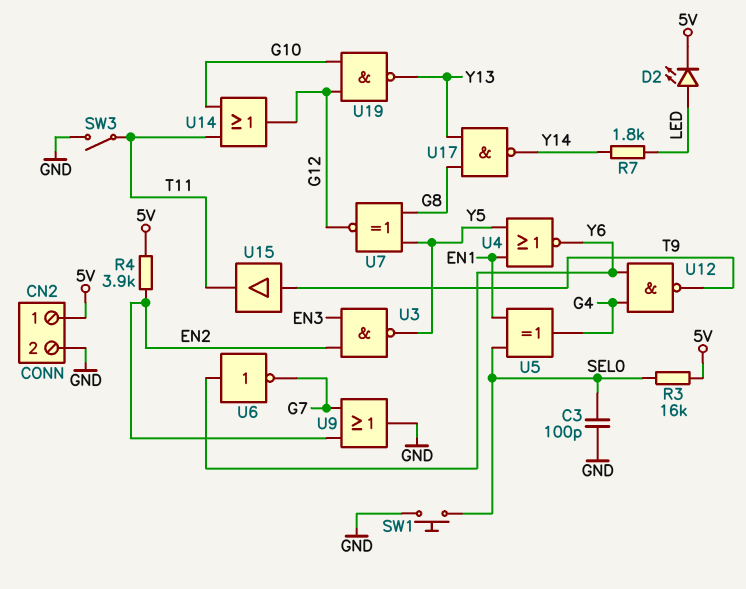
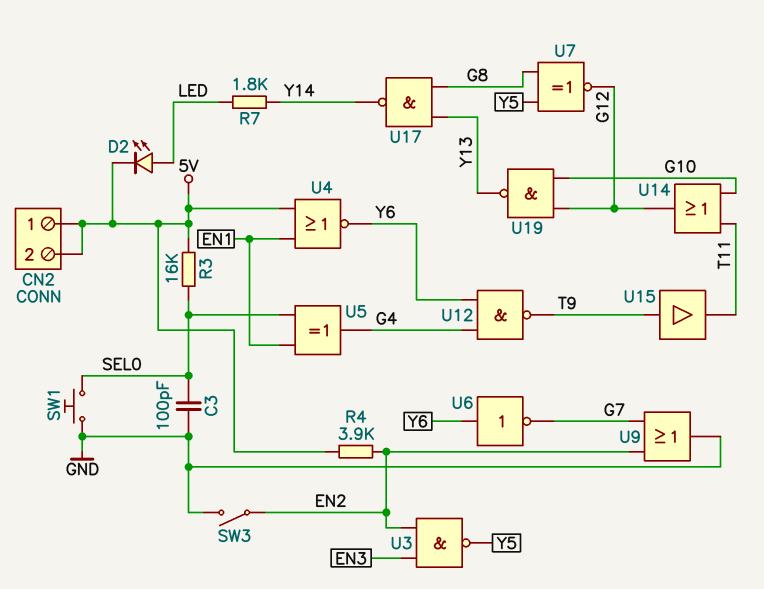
CN2 pin 2: GND -> 5V
SW3: switch (GND, T11) -> switch (EN2, GND)
U4: NOR (in EN1, in Y5, out Y6) -> NOR (in 5V, in EN1, out Y6)

